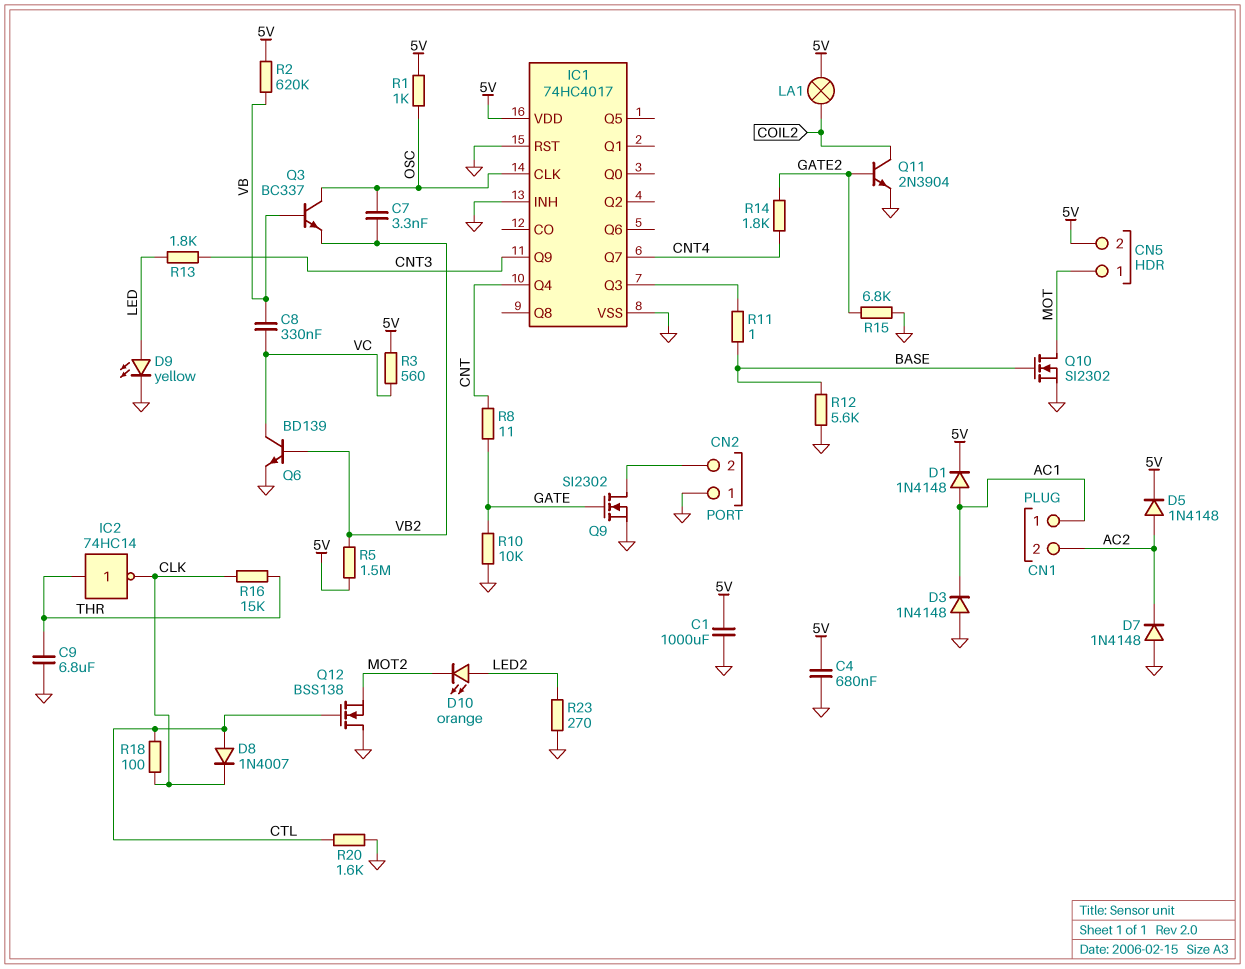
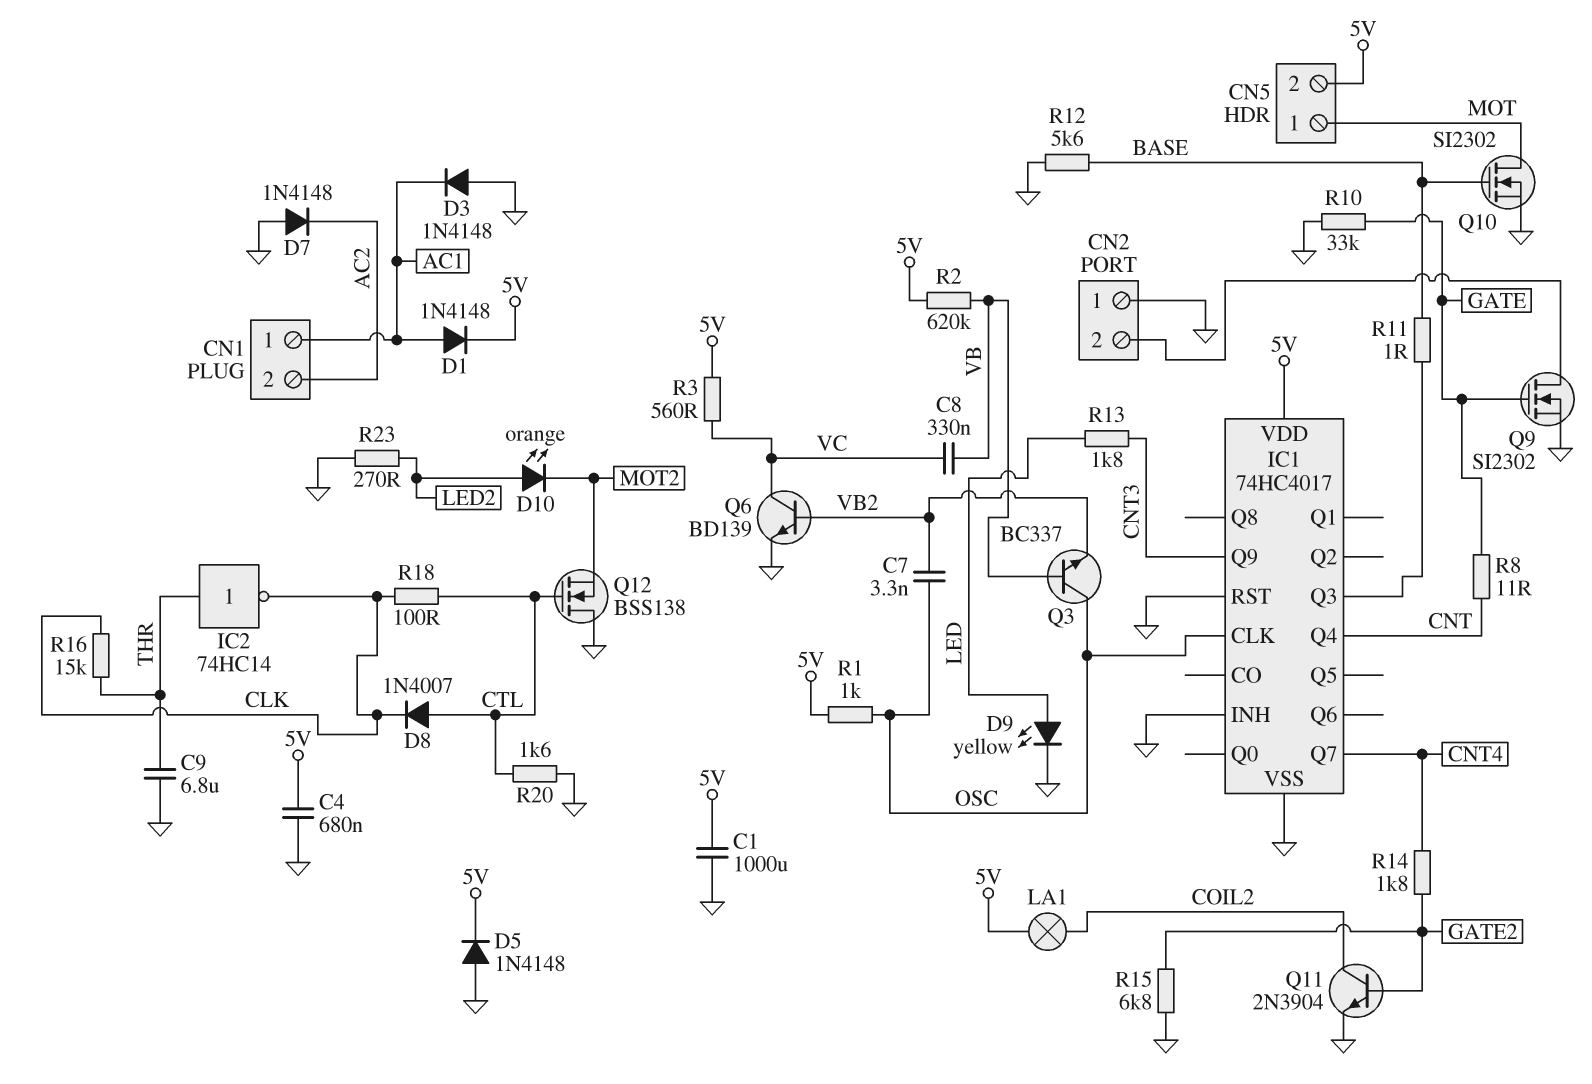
D5: diode 1N4148 (A AC2, K 5V) -> diode 1N4148 (A GND, K 5V)
R5: 1.5M (5V, VB2) -> none
R10: 10k (GATE, GND) -> 33k (GATE, GND)

